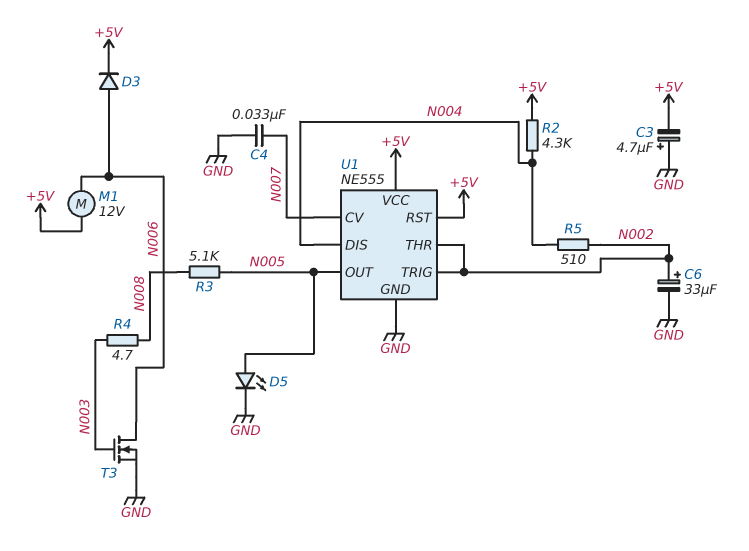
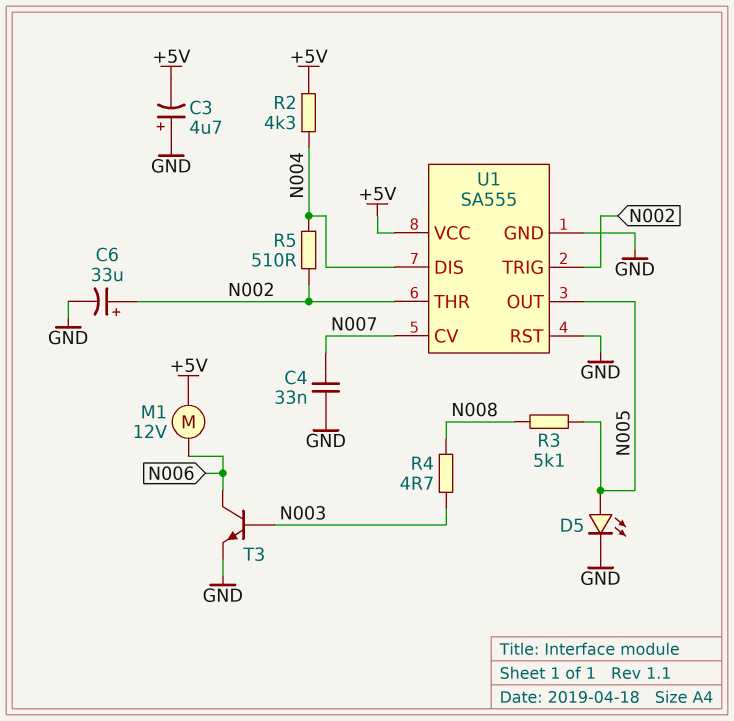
D3: diode (A N006, K +5V) -> none
T3: NMOS (G N003, D N006, S GND) -> NPN (B N003, C N006, E GND)
U1: NE555 -> SA555
U1 pin RST: +5V -> GND

